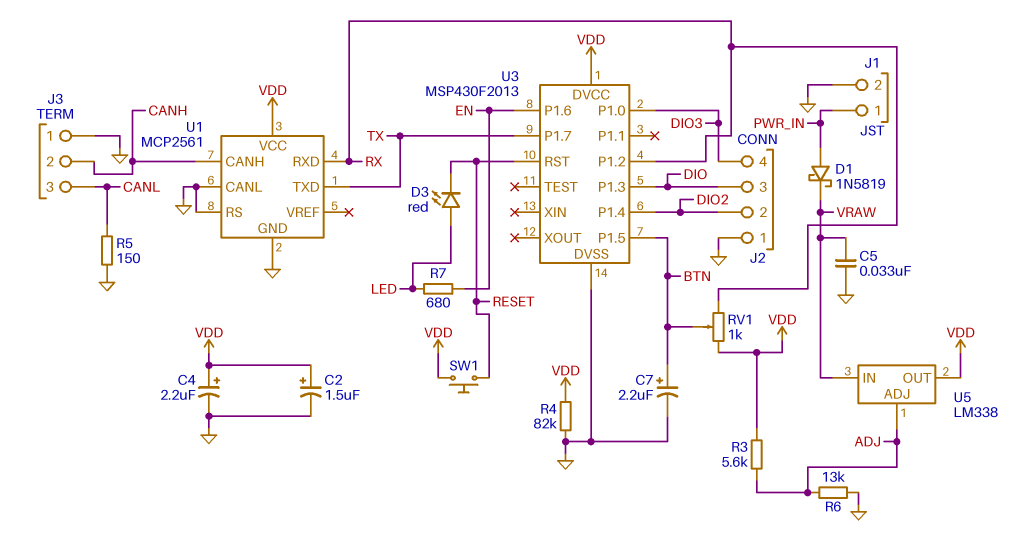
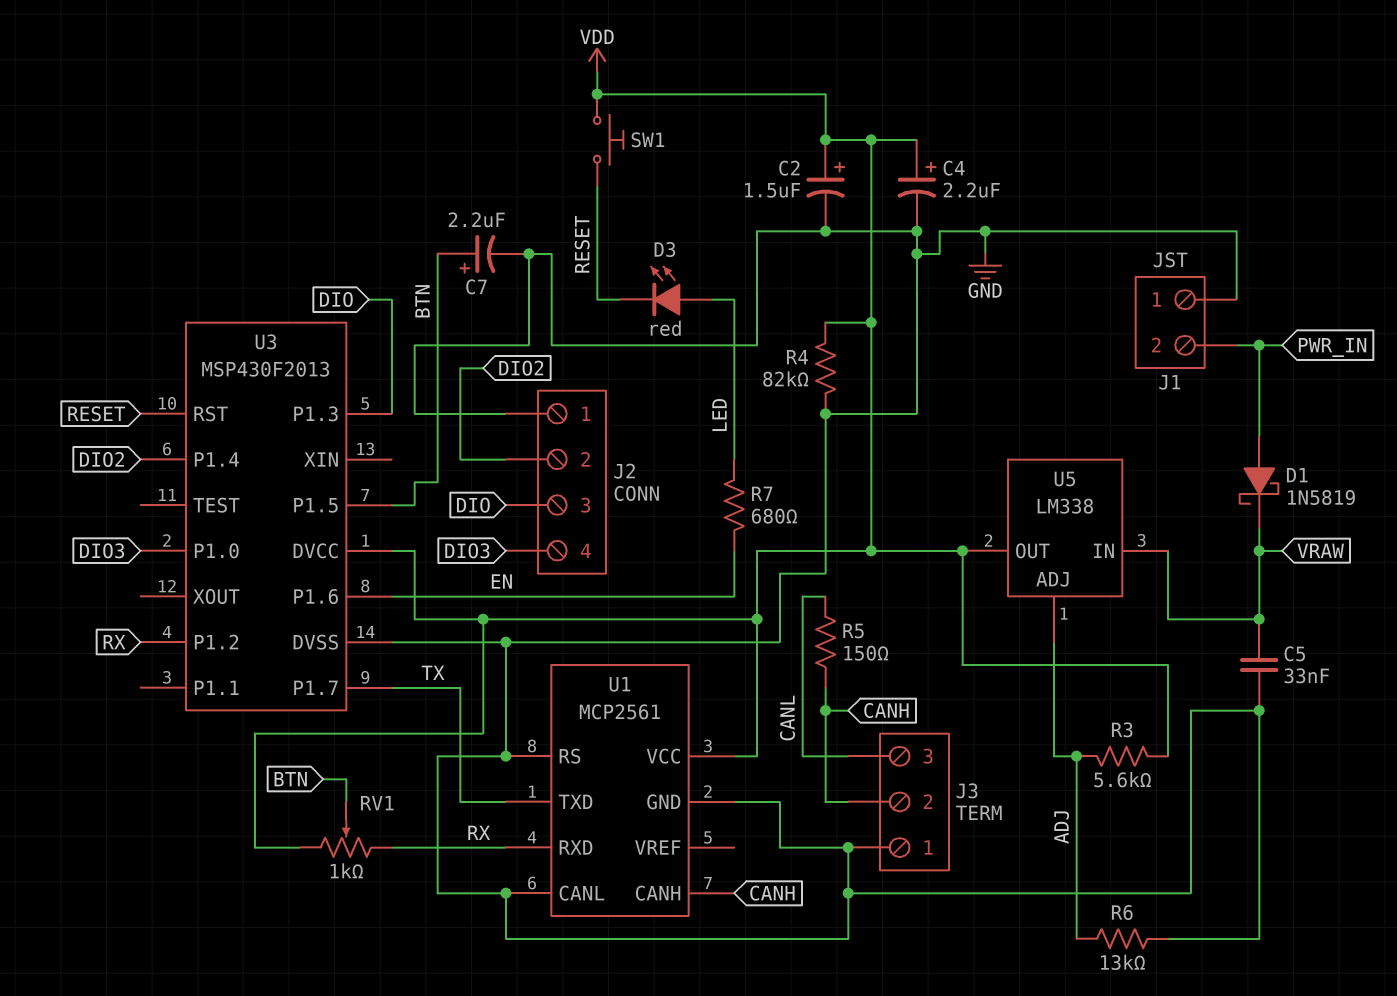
J1 pin 1: PWR_IN -> GND
J1 pin 2: GND -> PWR_IN
R5: 150 (CANL, GND) -> 150 (CANH, CANL)

